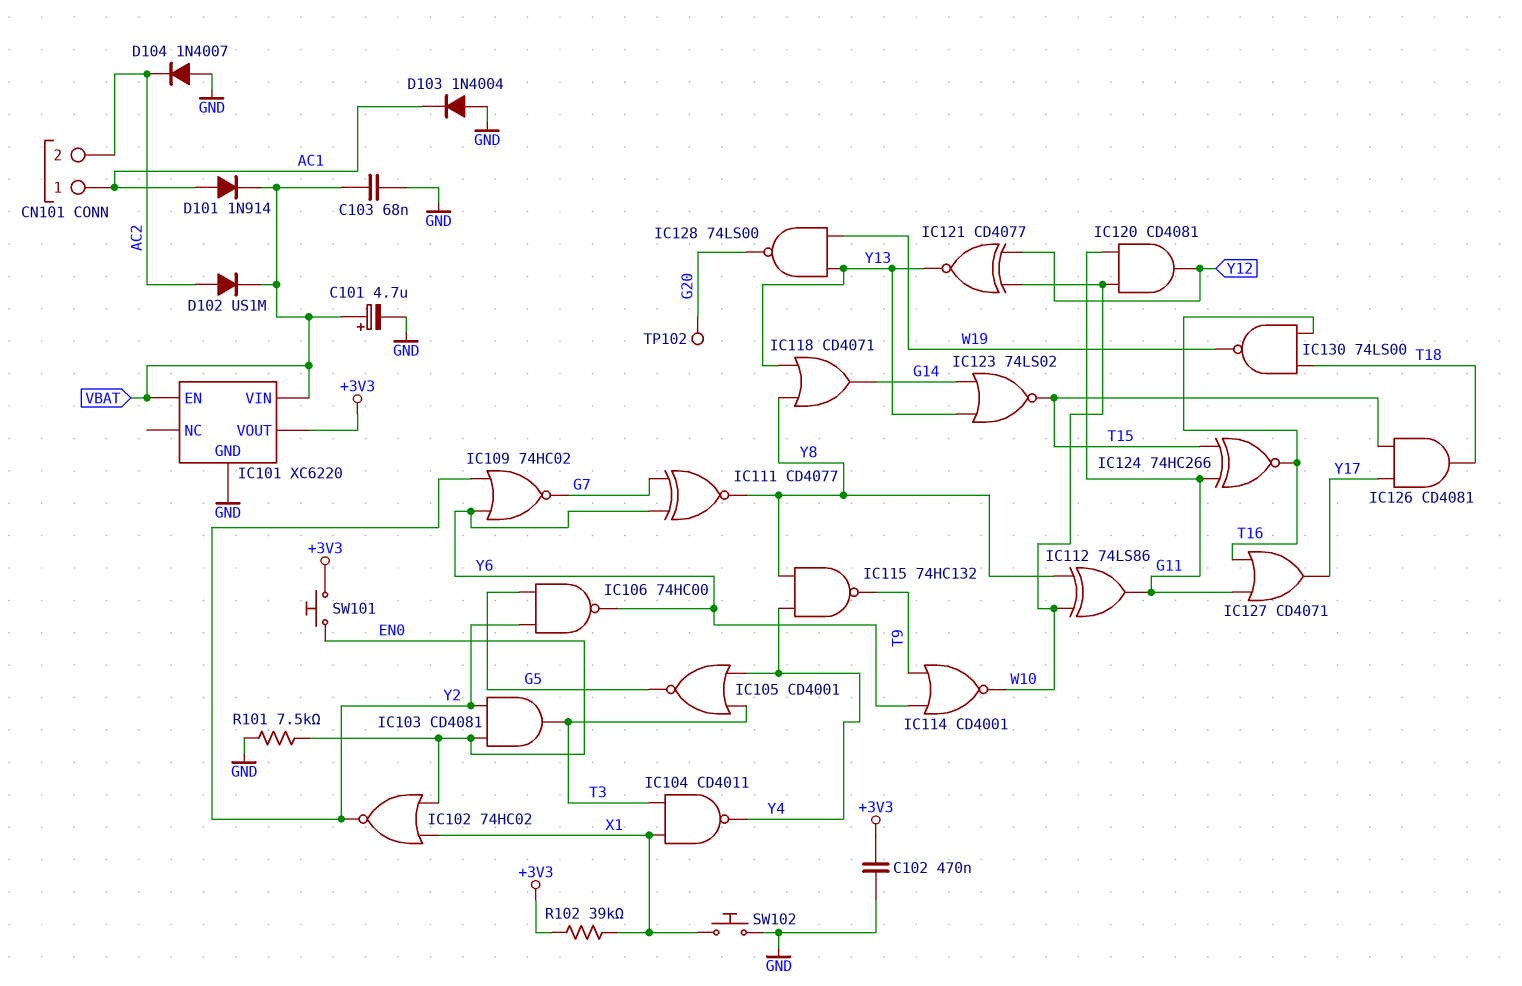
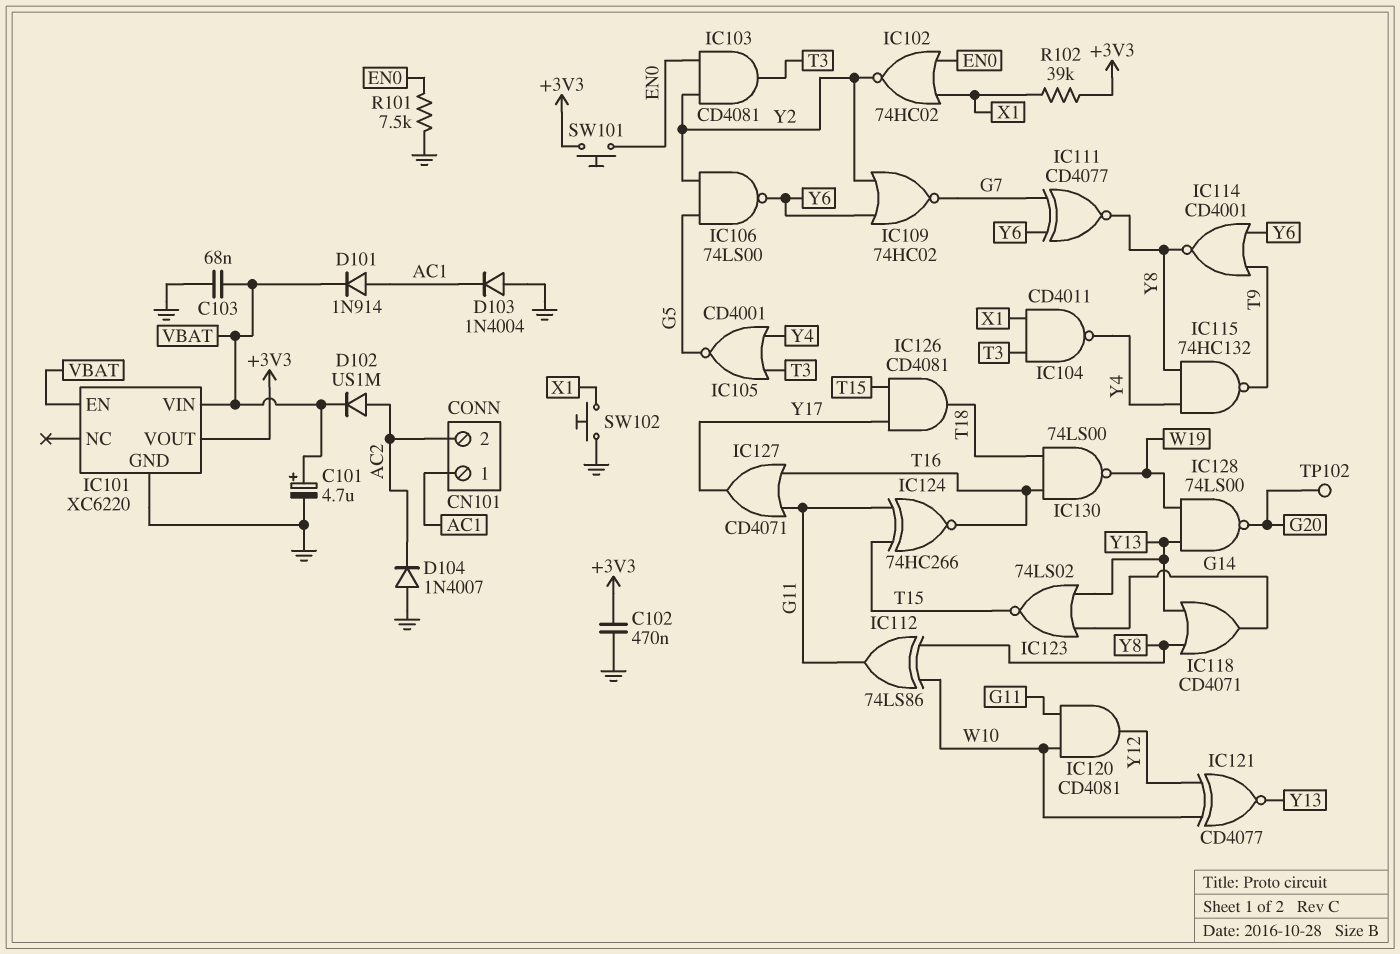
IC106: NAND 74HC00 (in G5, in Y2, out Y6) -> NAND 74LS00 (in G5, in Y2, out Y6)
IC114: NOR CD4001 (in T9, in Y6, out W10) -> NOR CD4001 (in T9, in Y6, out Y8)

